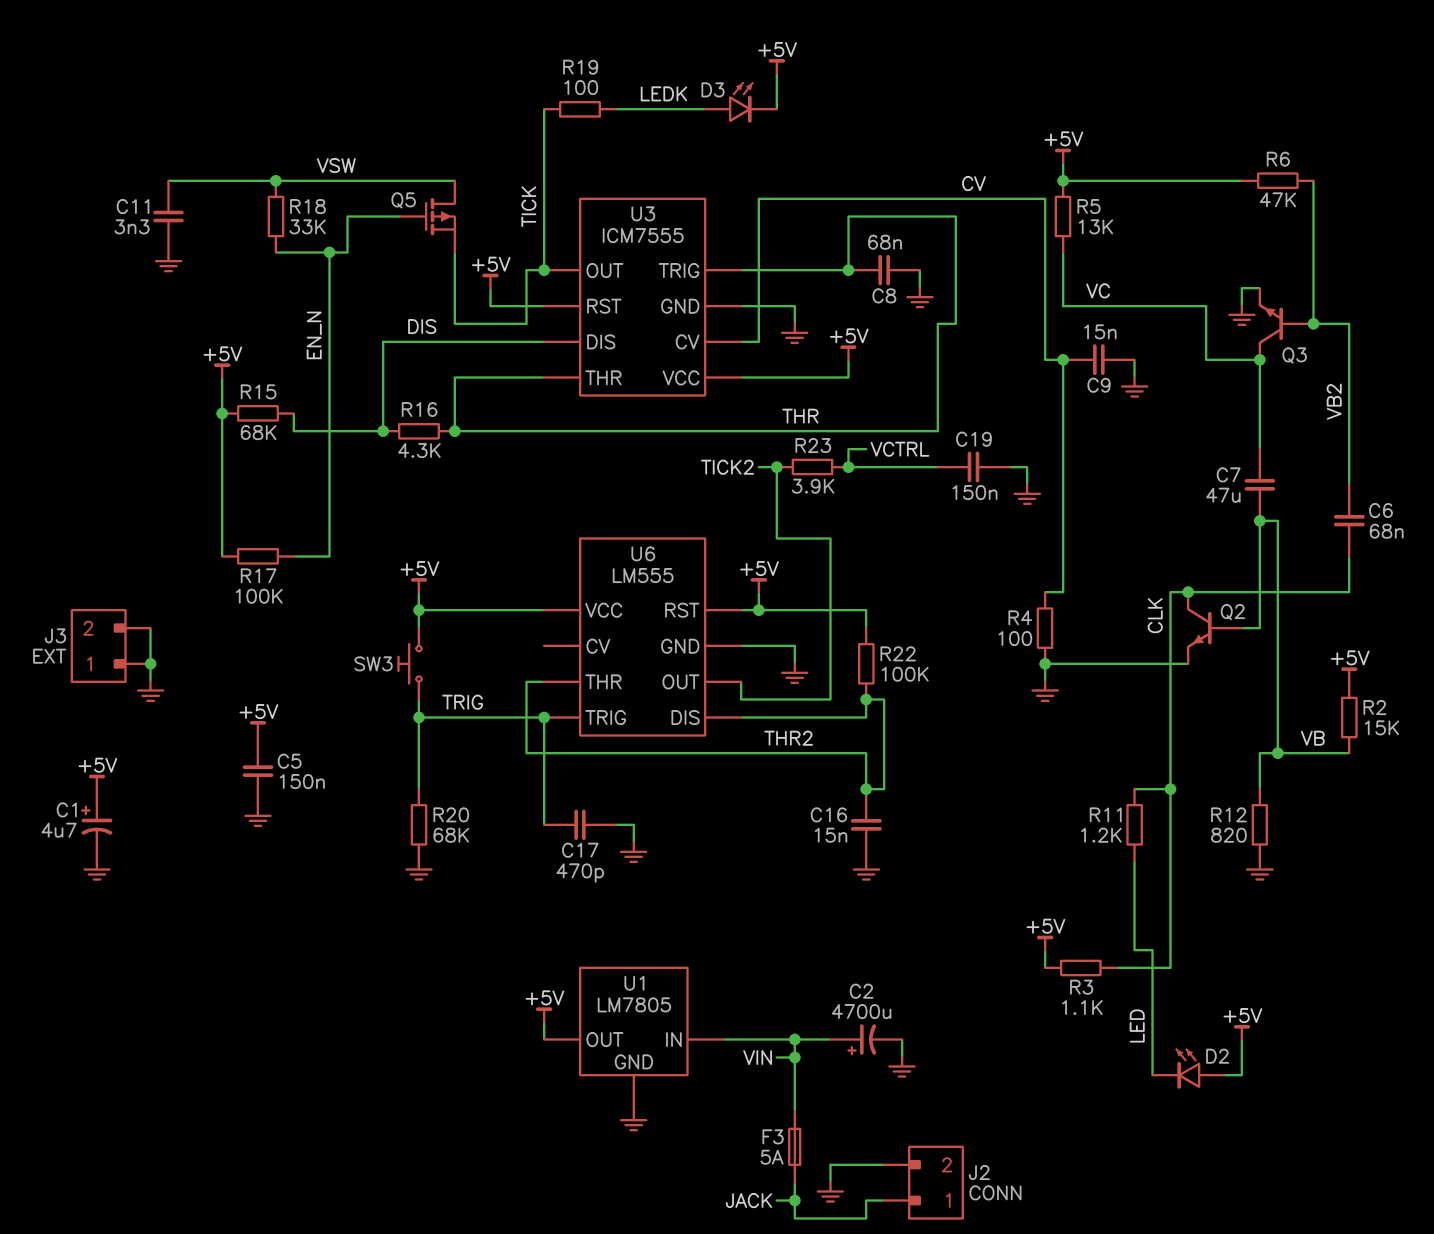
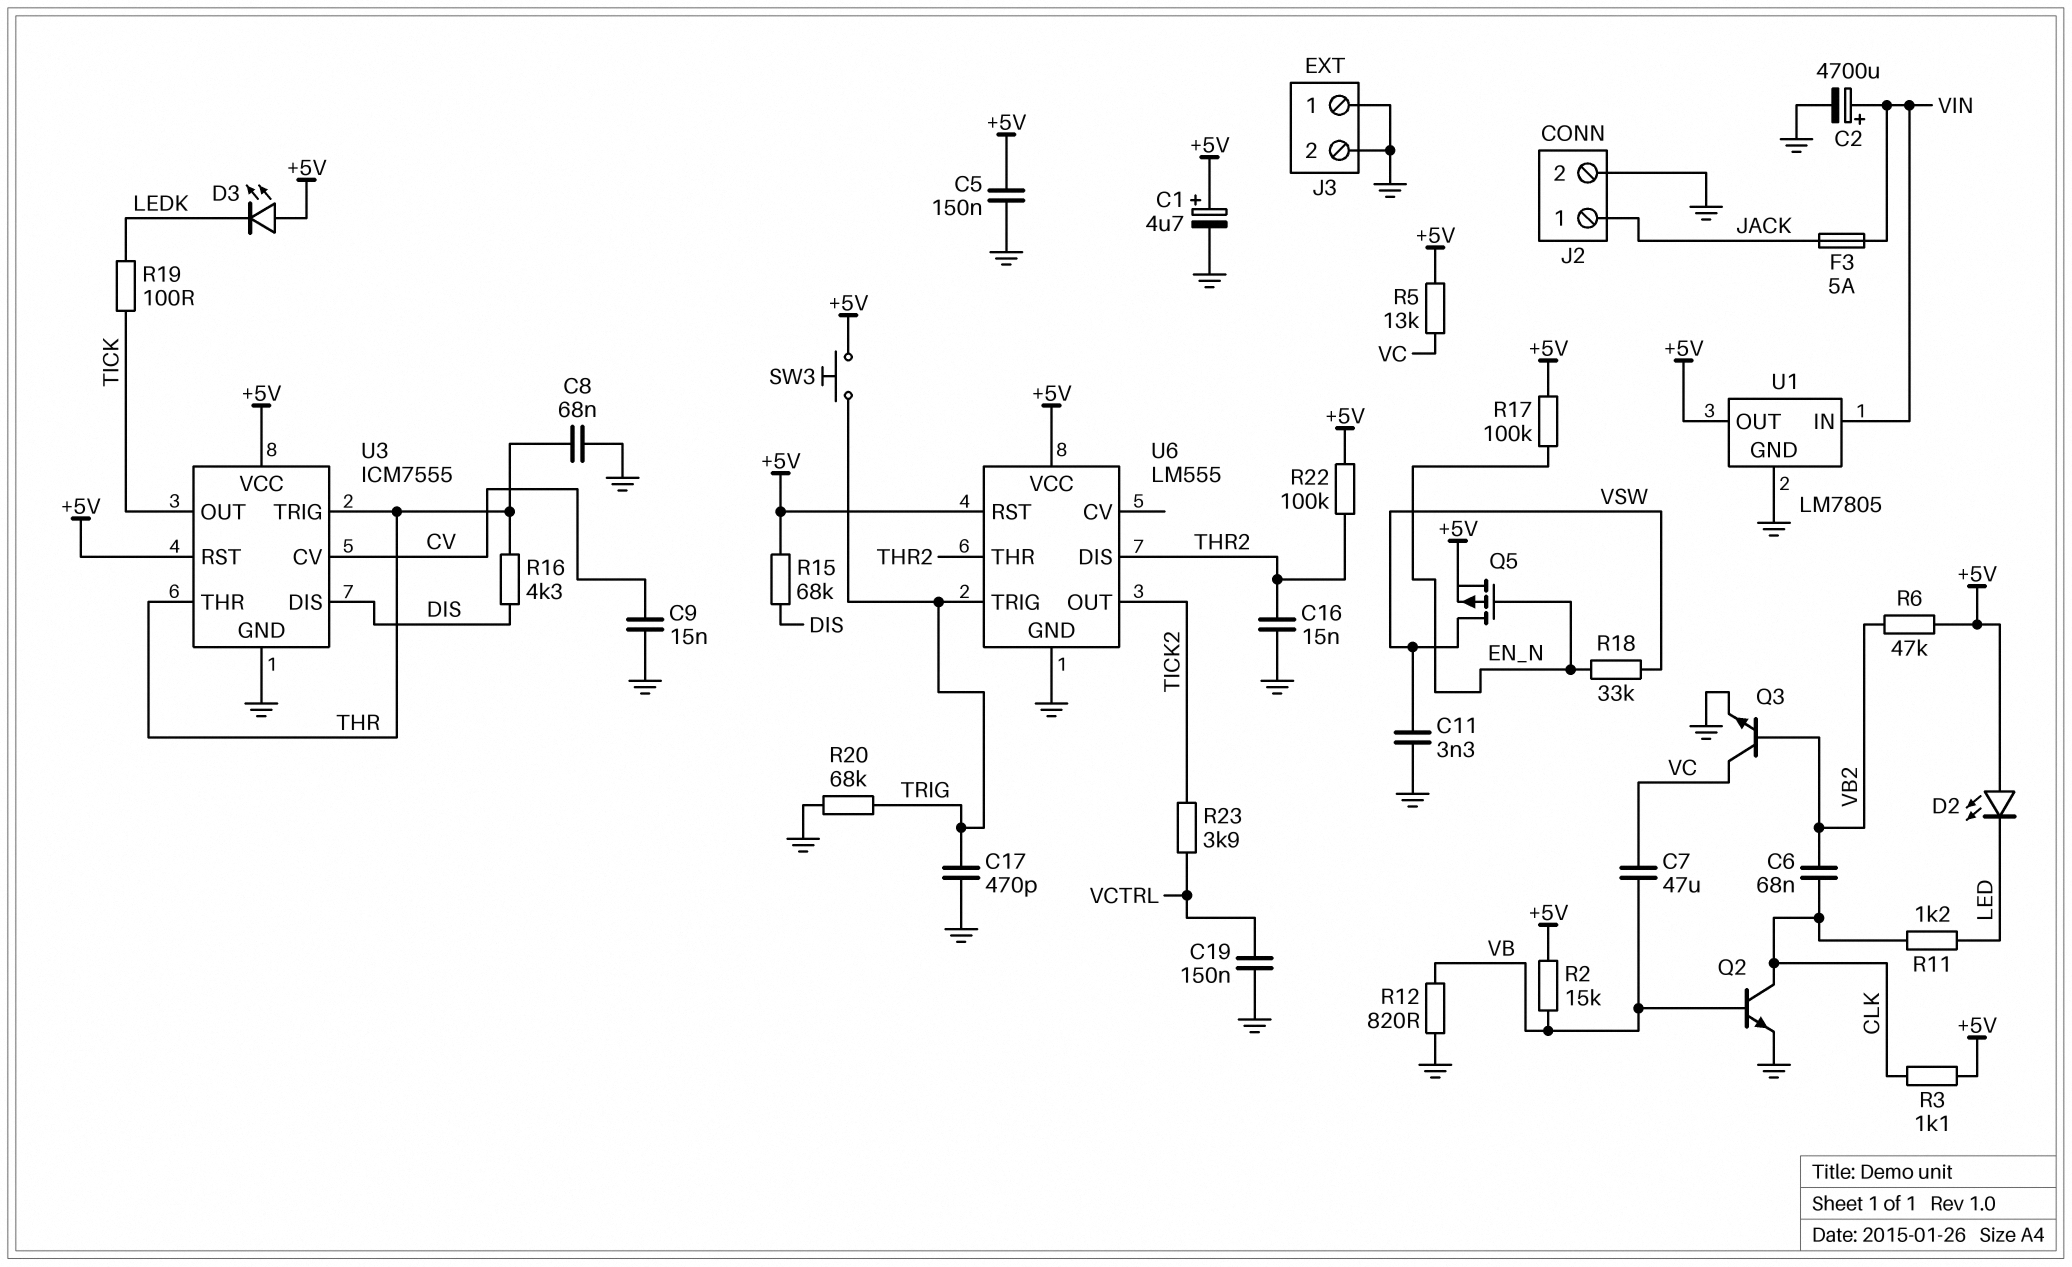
D3: LED (A LEDK, K +5V) -> LED (A +5V, K LEDK)
Q5: PMOS (G EN_N, D VSW, S TICK) -> PMOS (G EN_N, D VSW, S +5V)
R4: 100 (CV, GND) -> none

